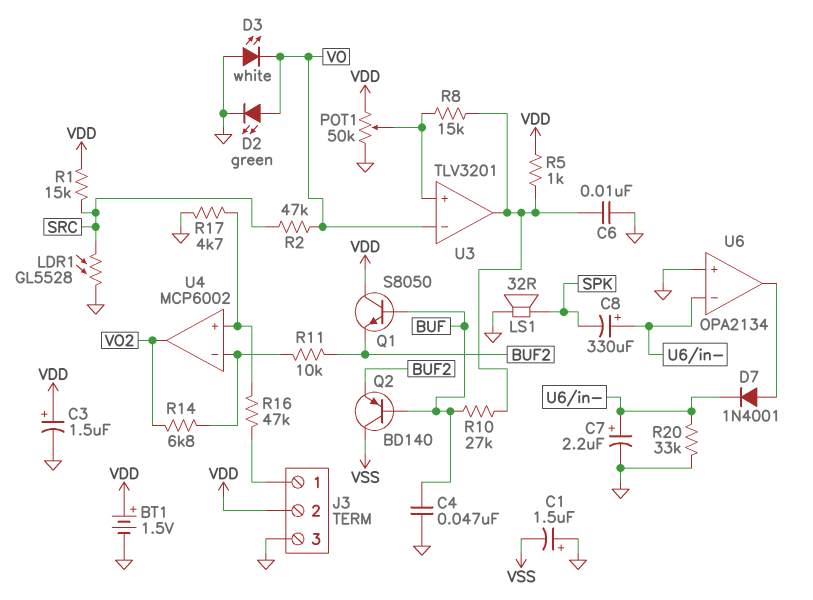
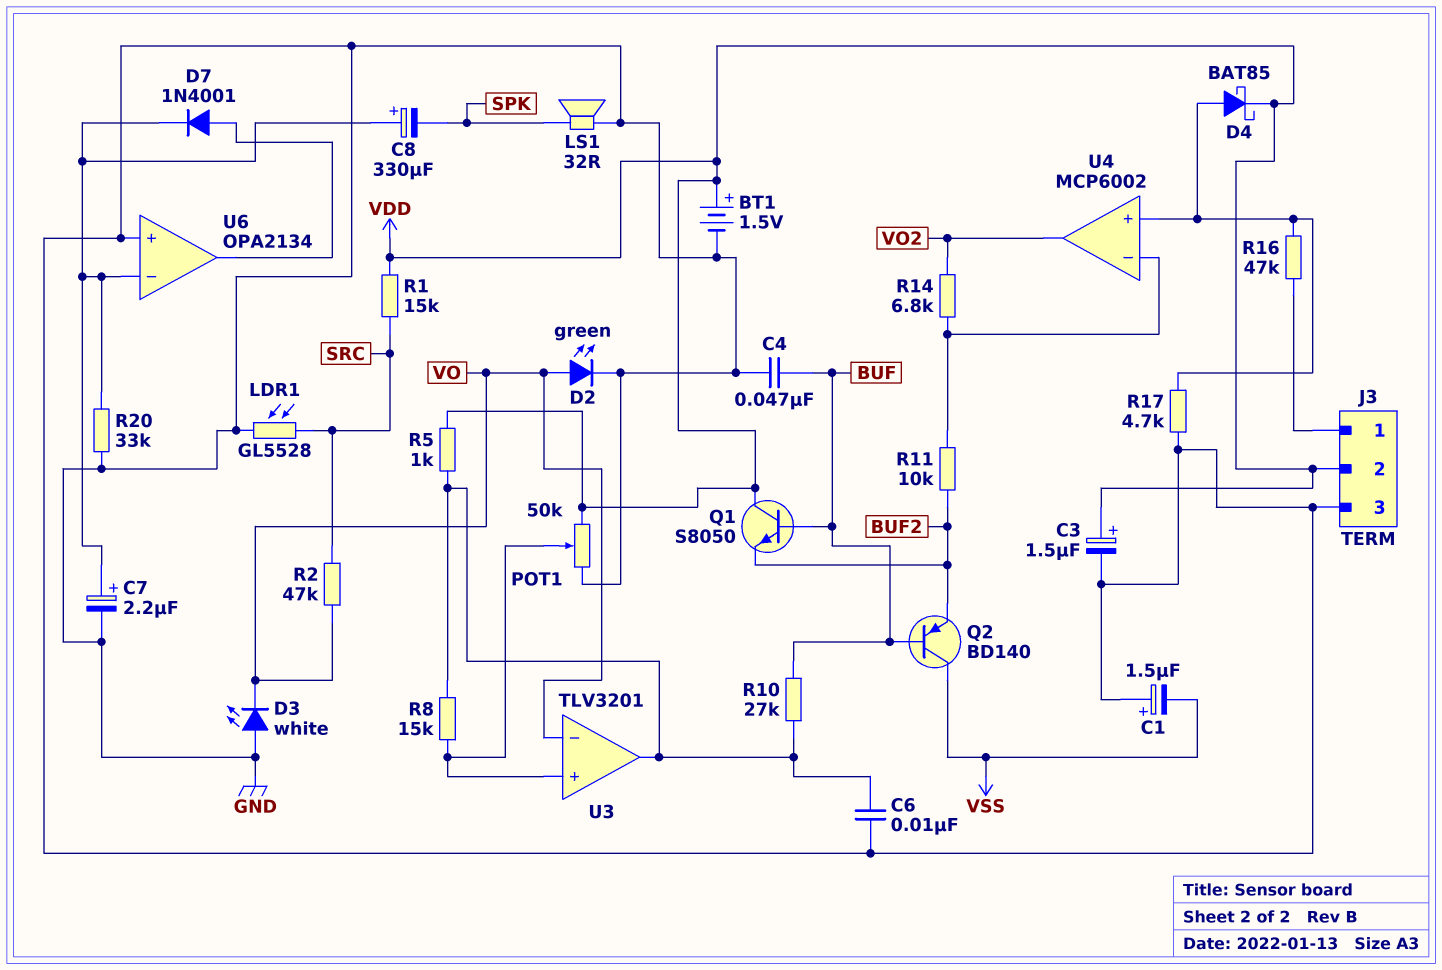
D4: none -> schottky BAT85 (A U4/in+, K VDD)

